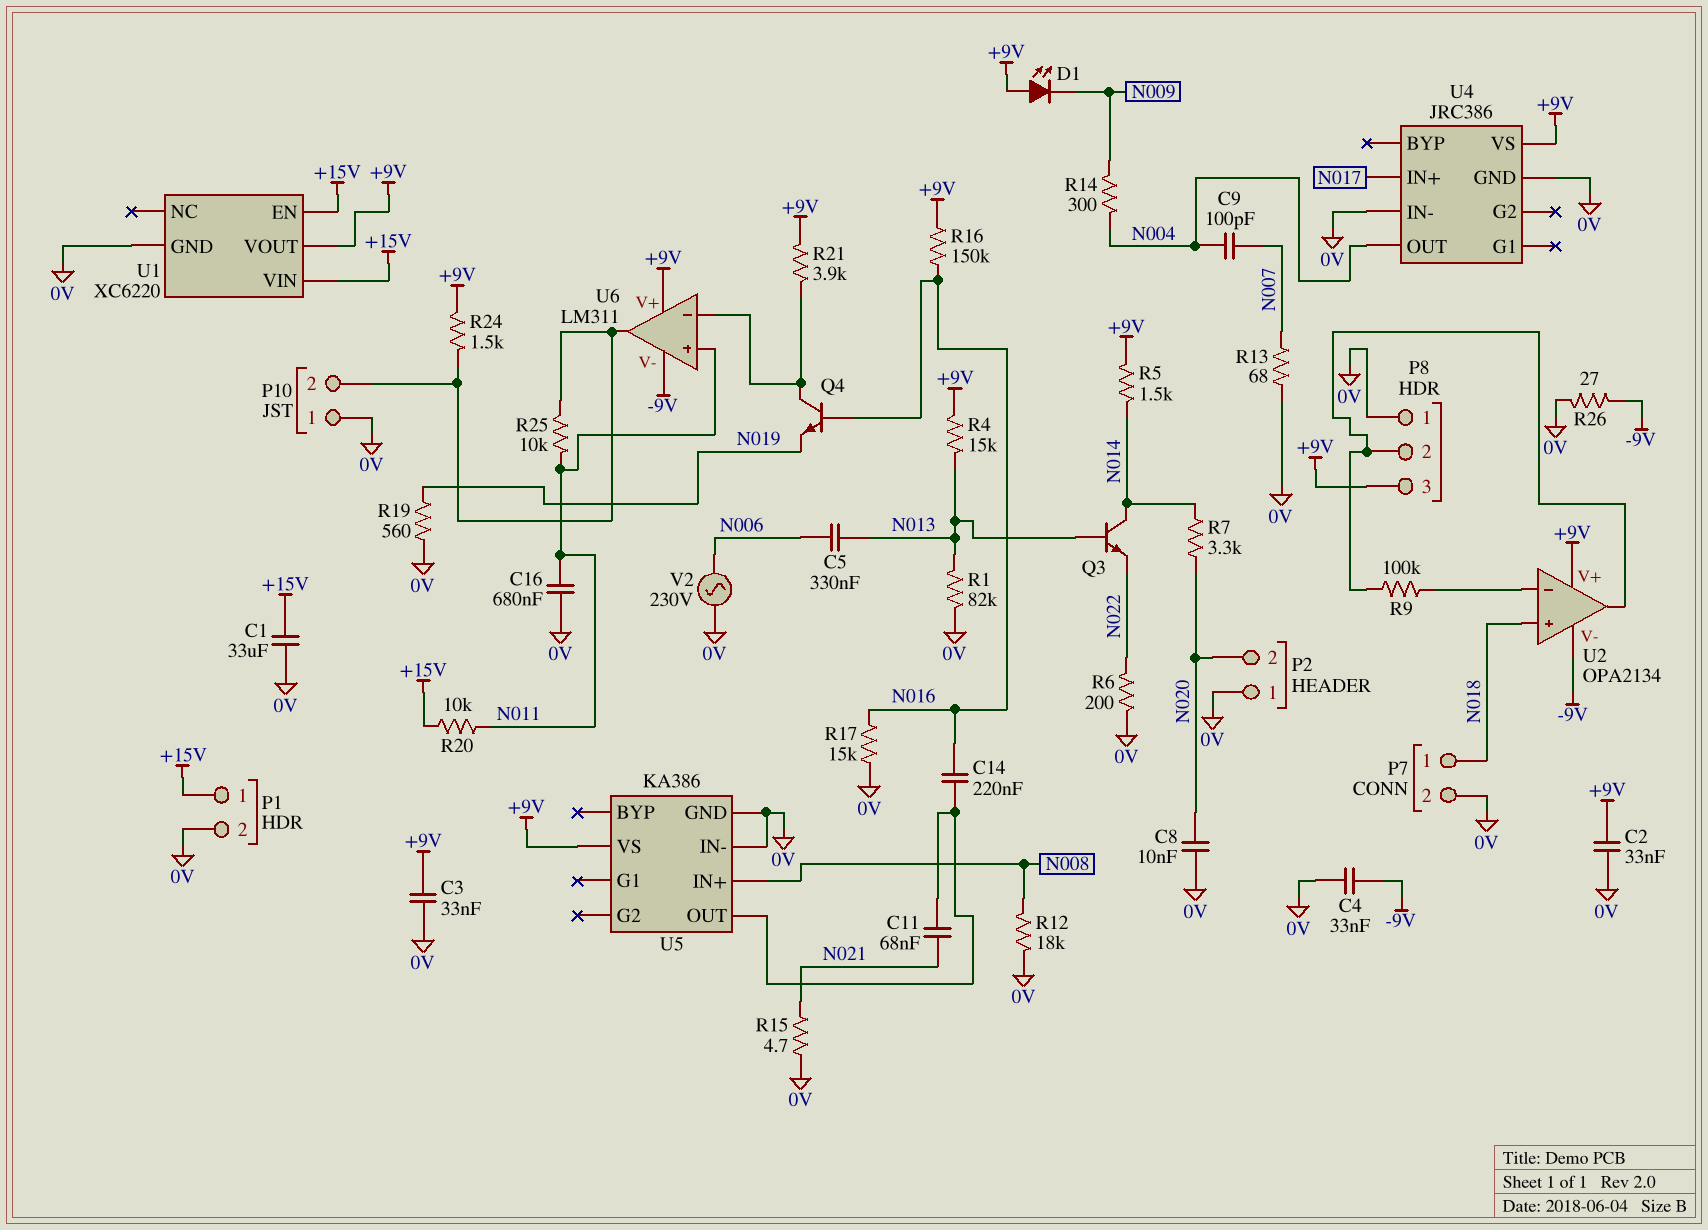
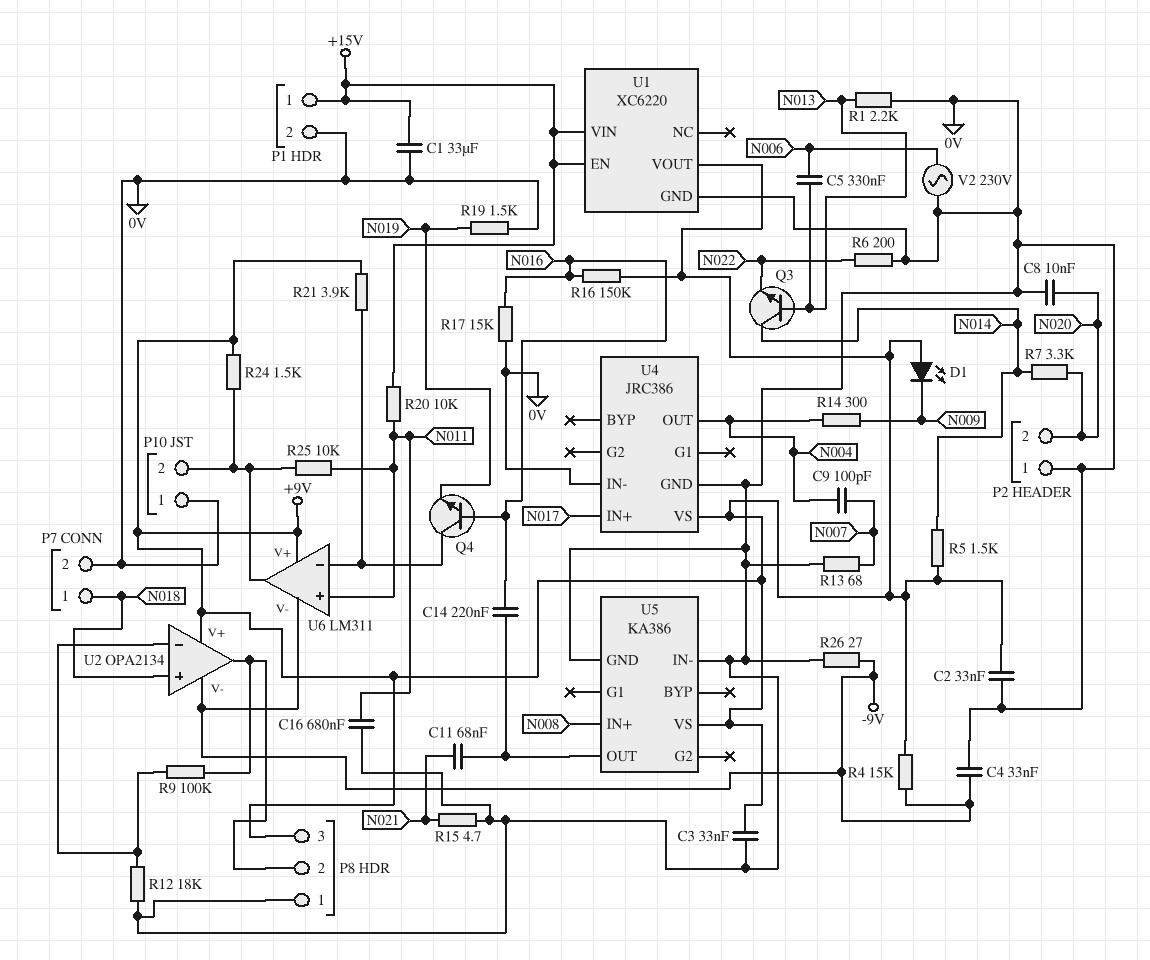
R1: 82k (0V, N013) -> 2.2k (0V, N013)
R4: 15k (+9V, N013) -> 15k (+9V, -9V)
R12: 18k (0V, N008) -> 18k (0V, U2/in-)
R19: 560 (0V, N019) -> 1.5k (0V, N019)

